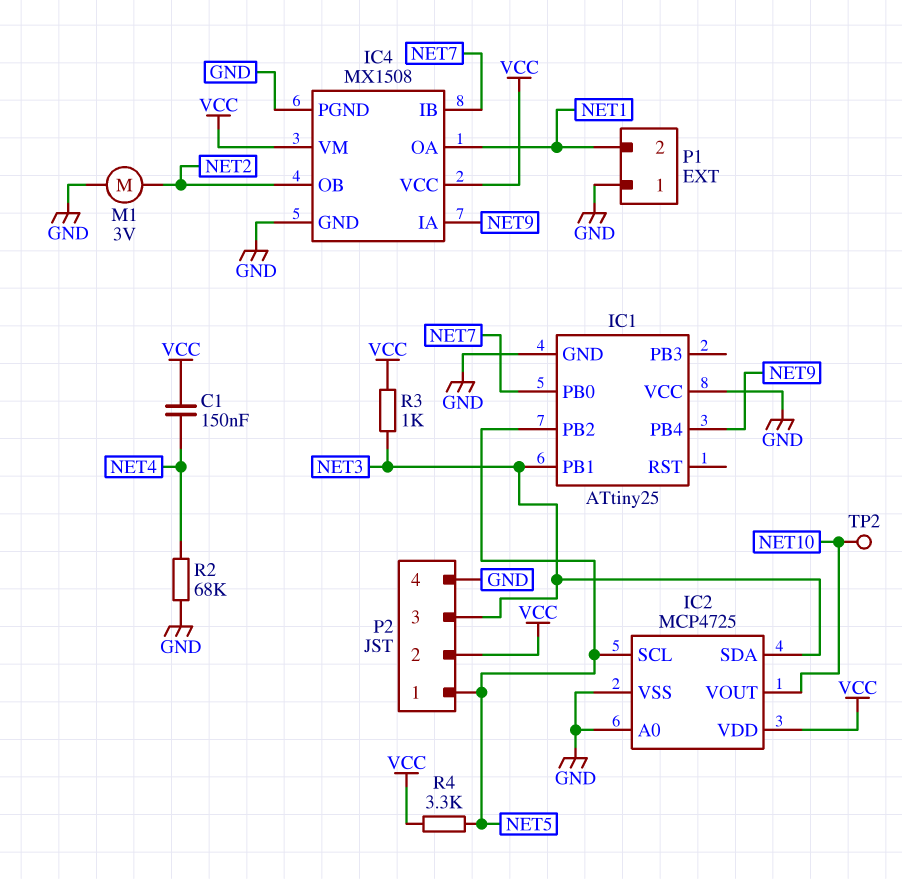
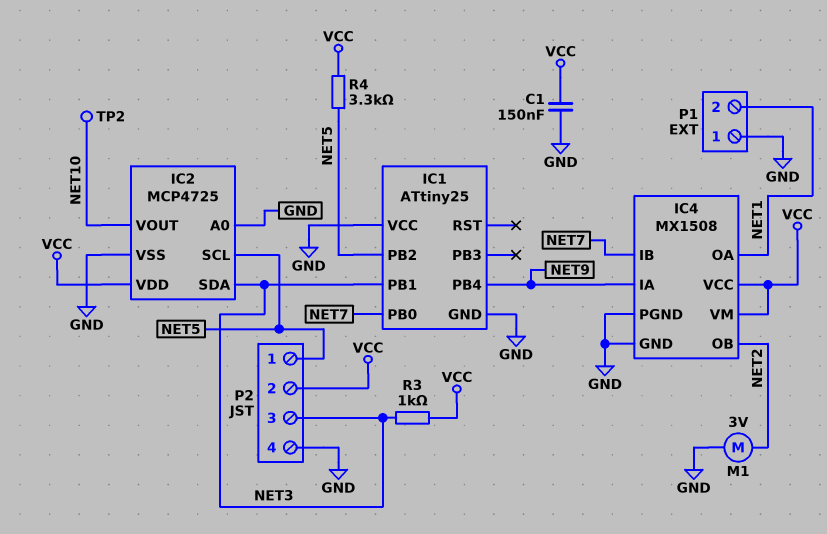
C1: 150nF (NET4, VCC) -> 150nF (GND, VCC)
R2: 68k (GND, NET4) -> none

